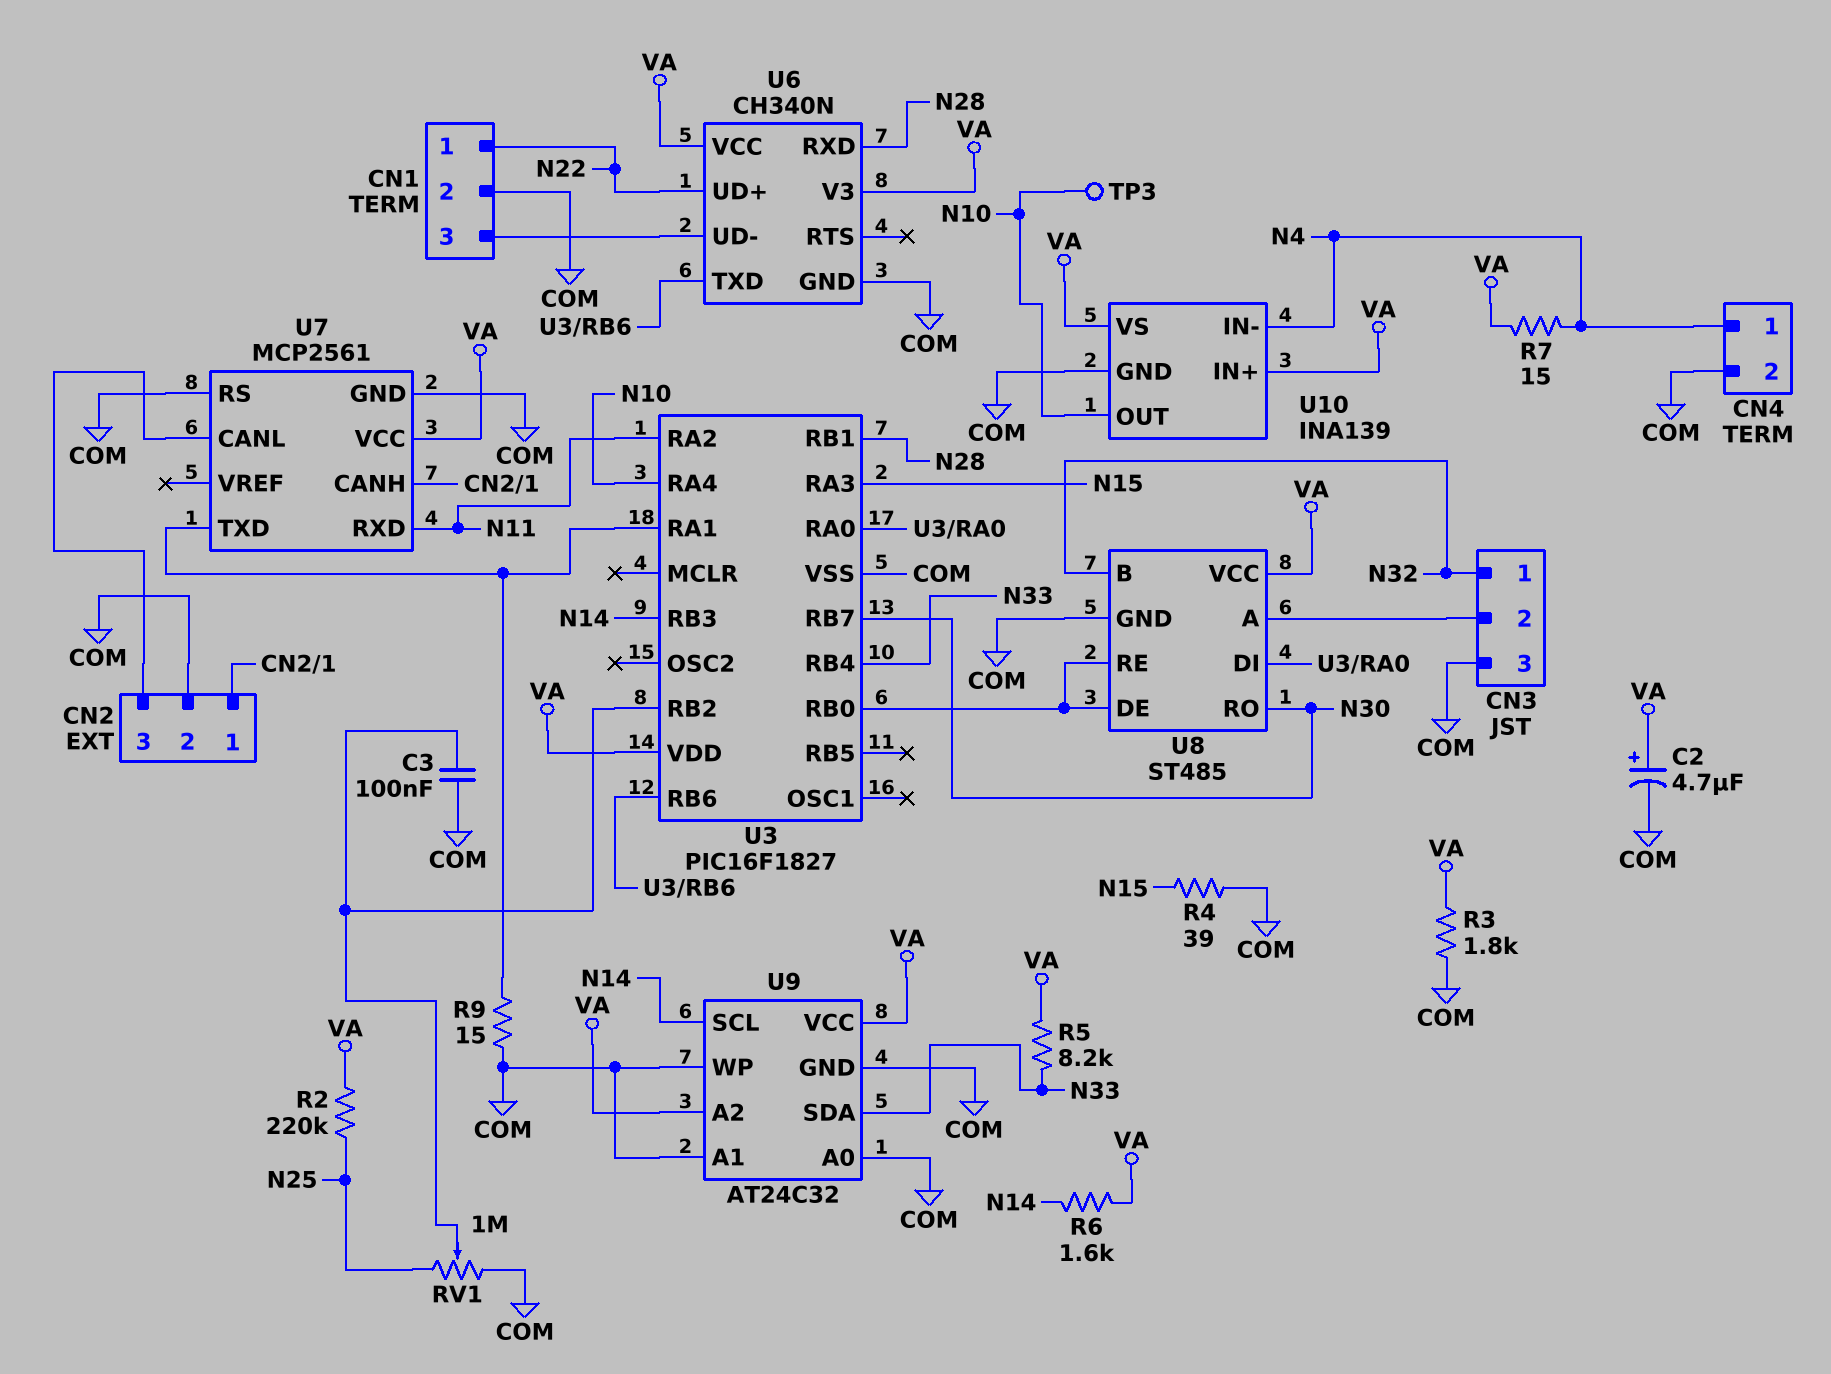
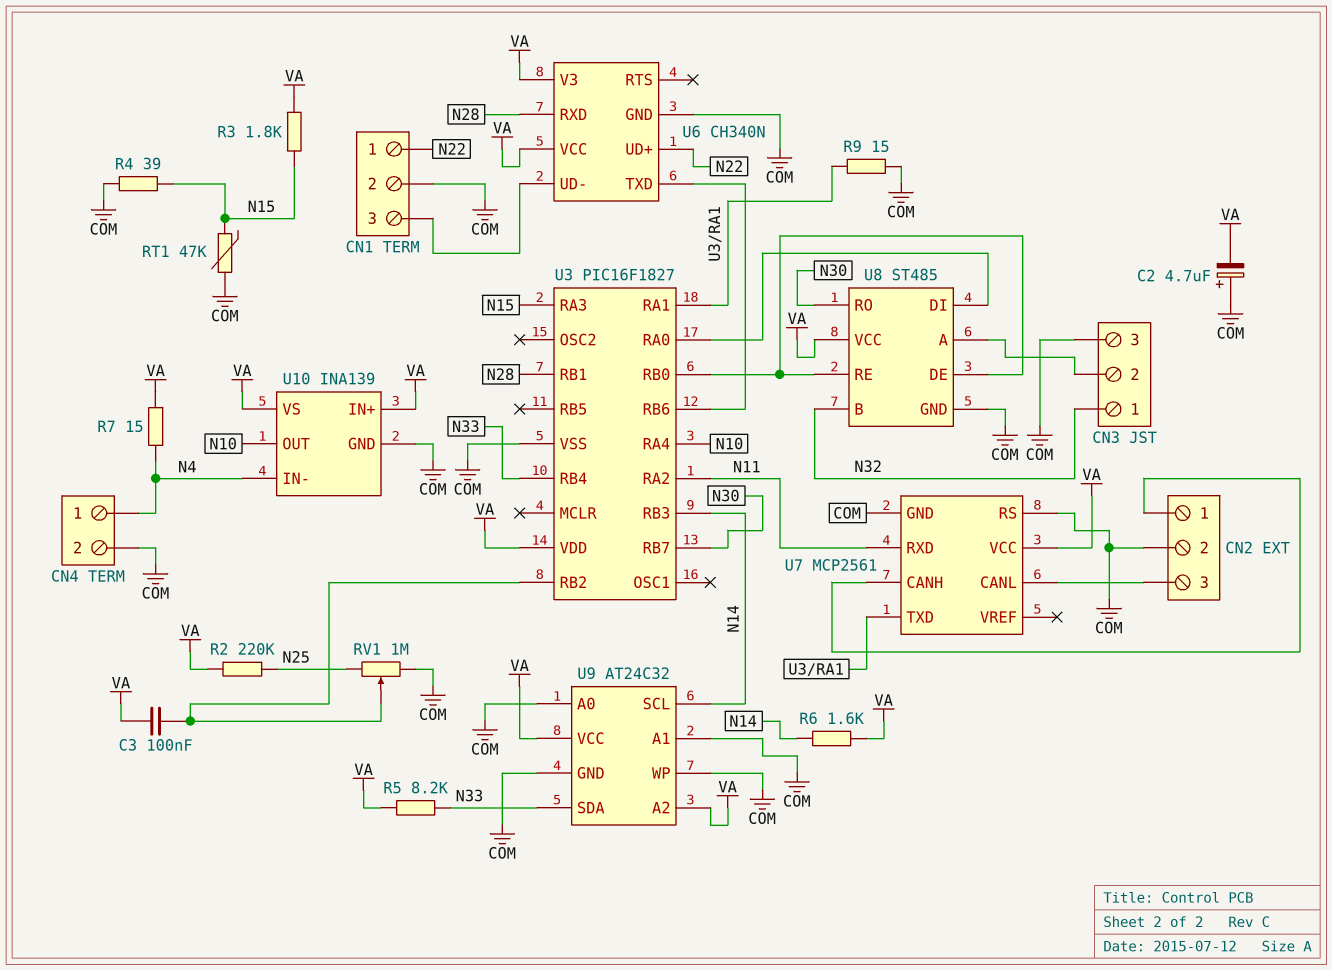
C2: 4.7uF (plus VA, minus COM) -> 4.7uF (plus COM, minus VA)
C3: 100nF (COM, U3/RB2) -> 100nF (U3/RB2, VA)
R3: 1.8k (COM, VA) -> 1.8k (N15, VA)
RT1: none -> 47k (COM, N15)
TP3: test point (N10) -> none

